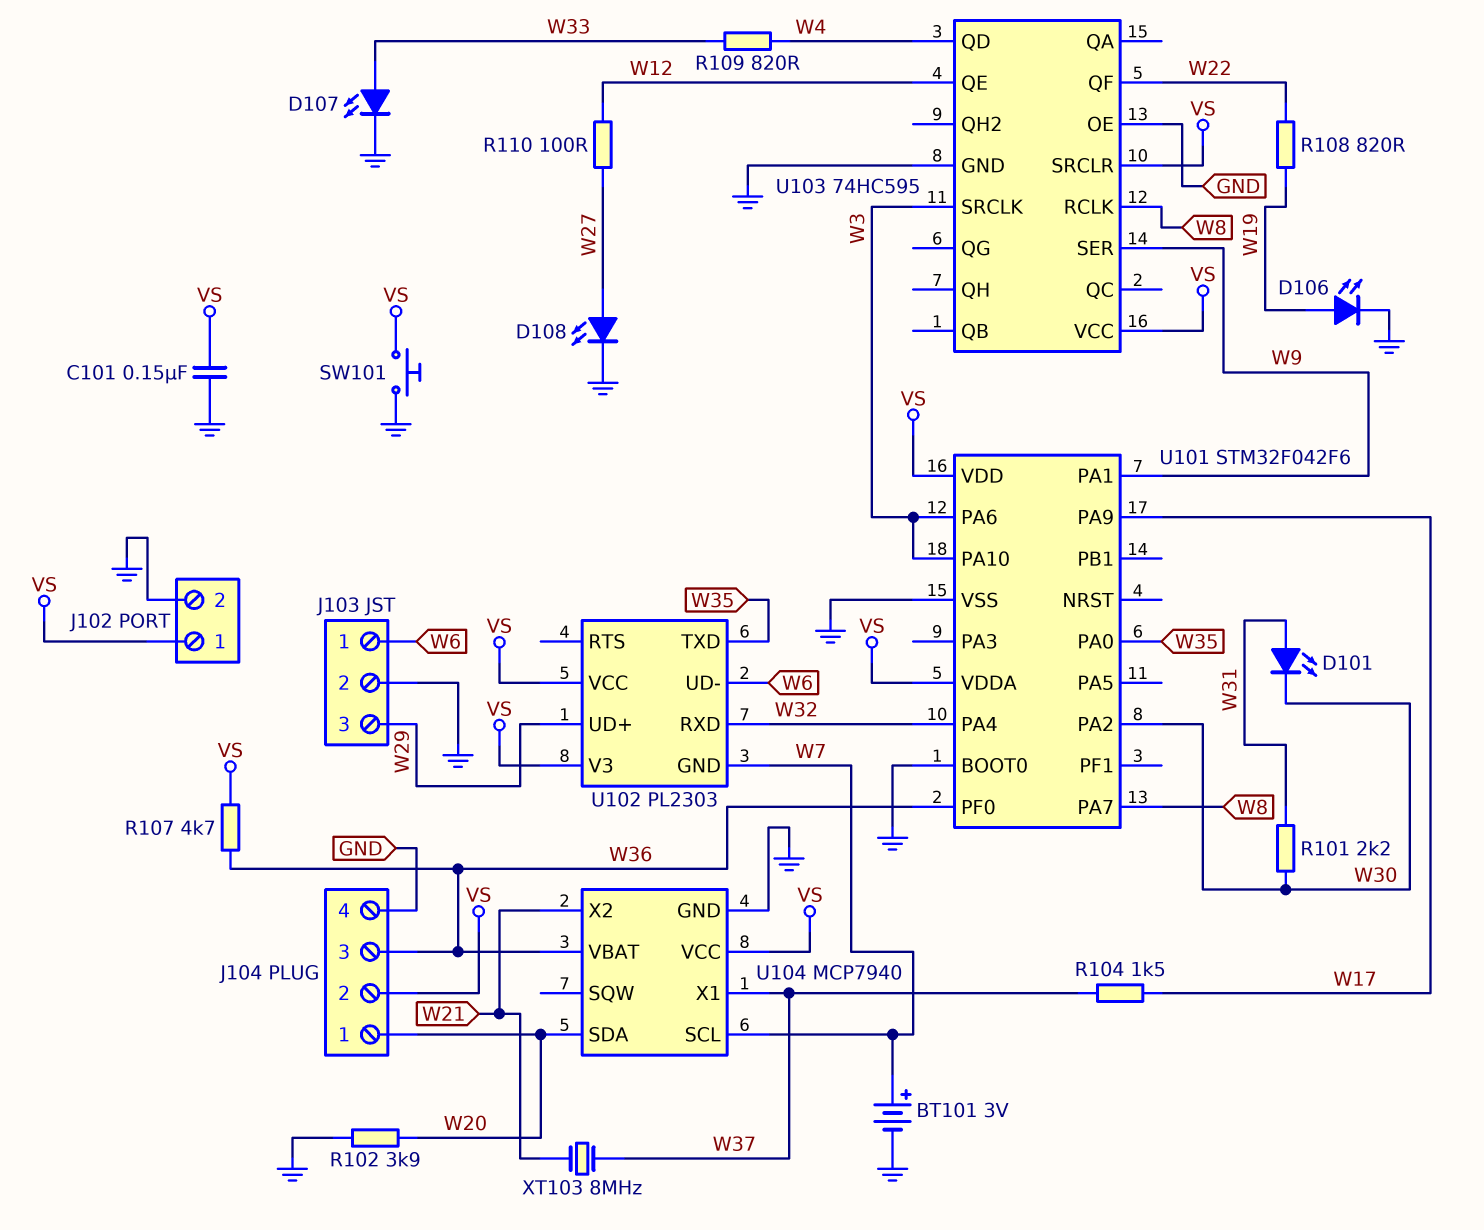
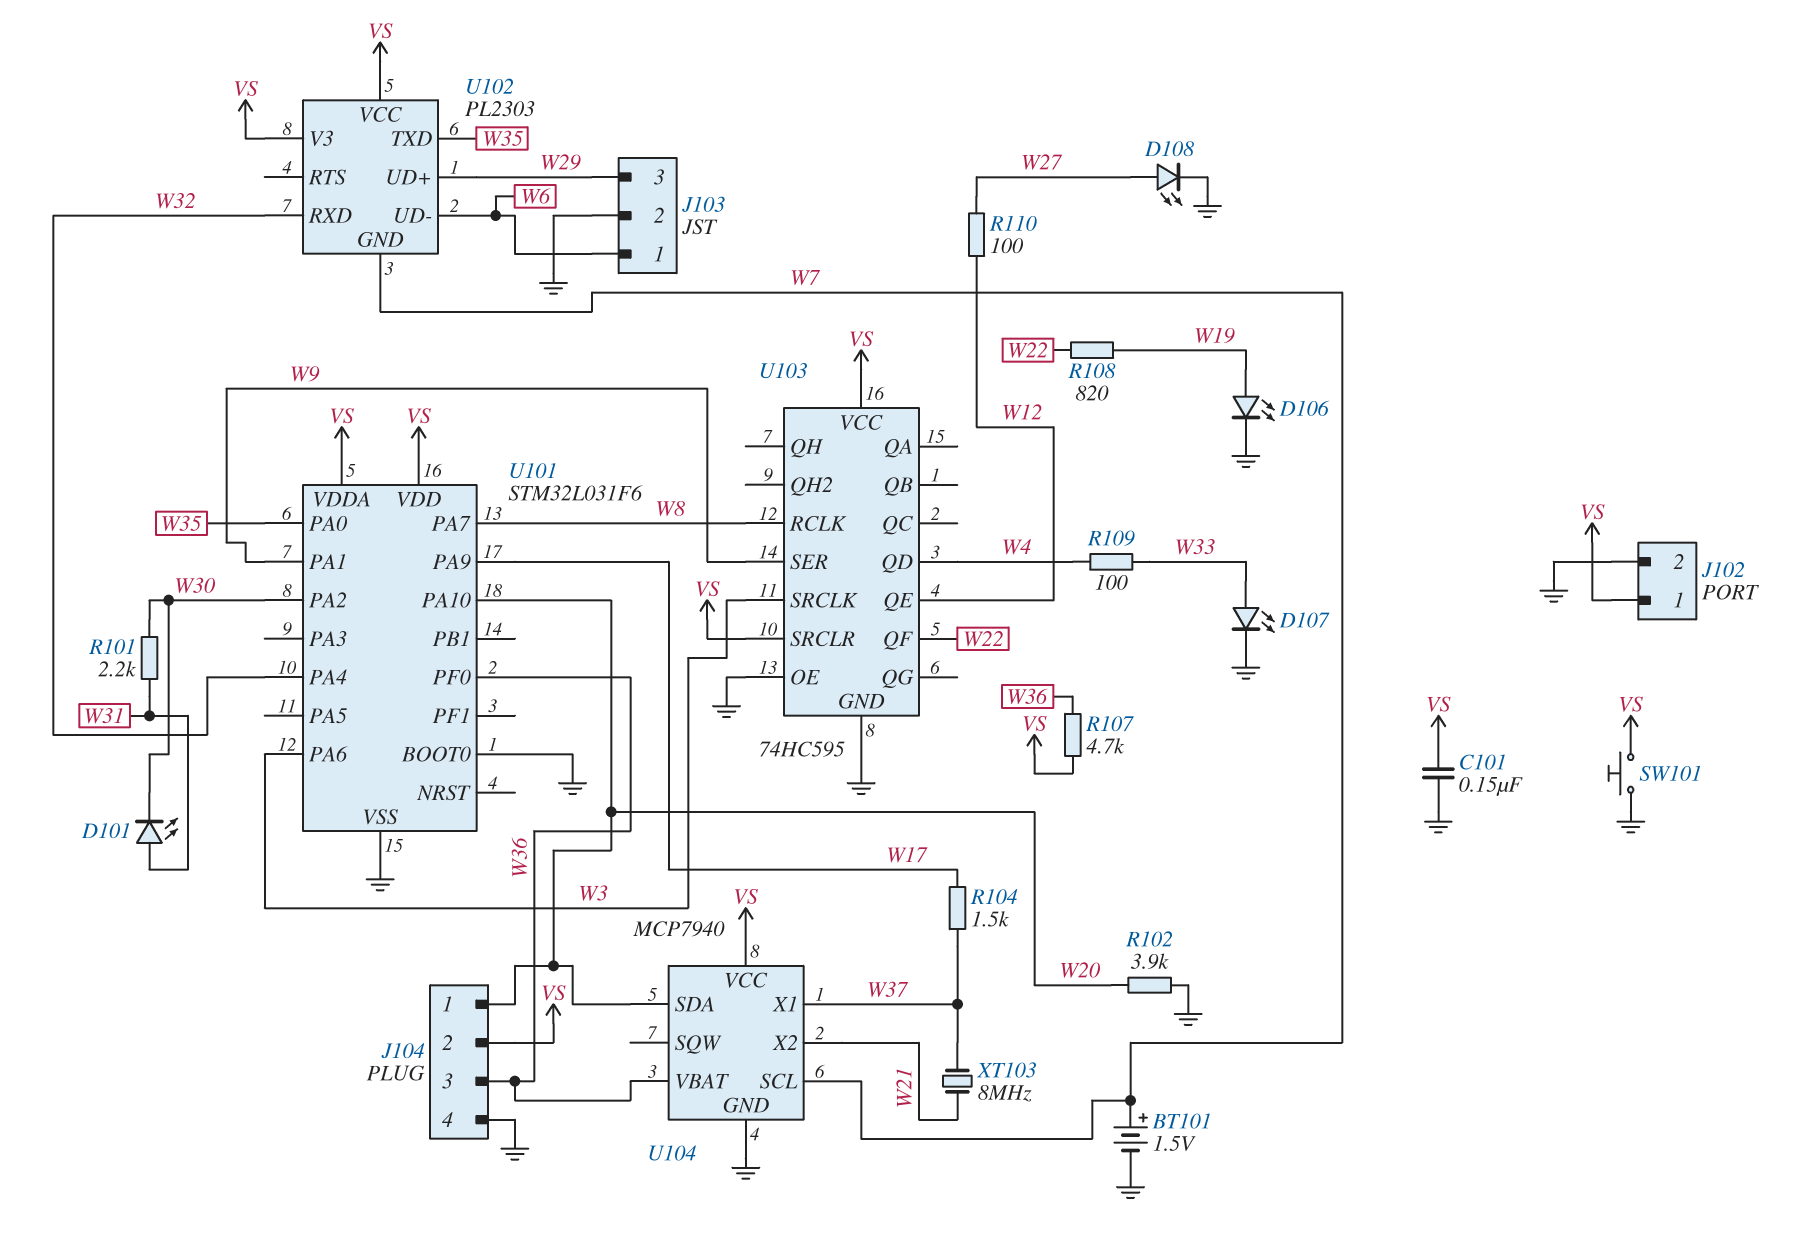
BT101: 3V (plus W7, minus GND) -> 1.5V (plus W7, minus GND)
R109: 820 (W4, W33) -> 100 (W4, W33)
U101: STM32F042F6 -> STM32L031F6
U101 pin PA10: W3 -> W20

